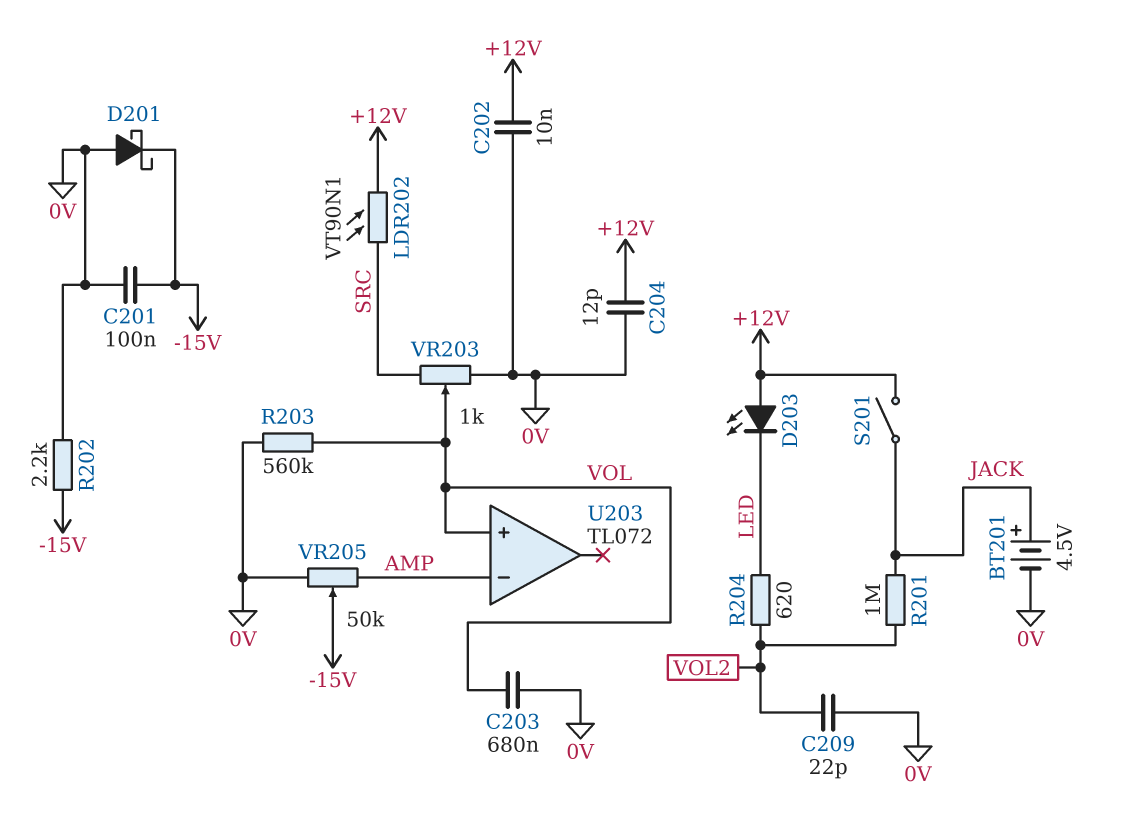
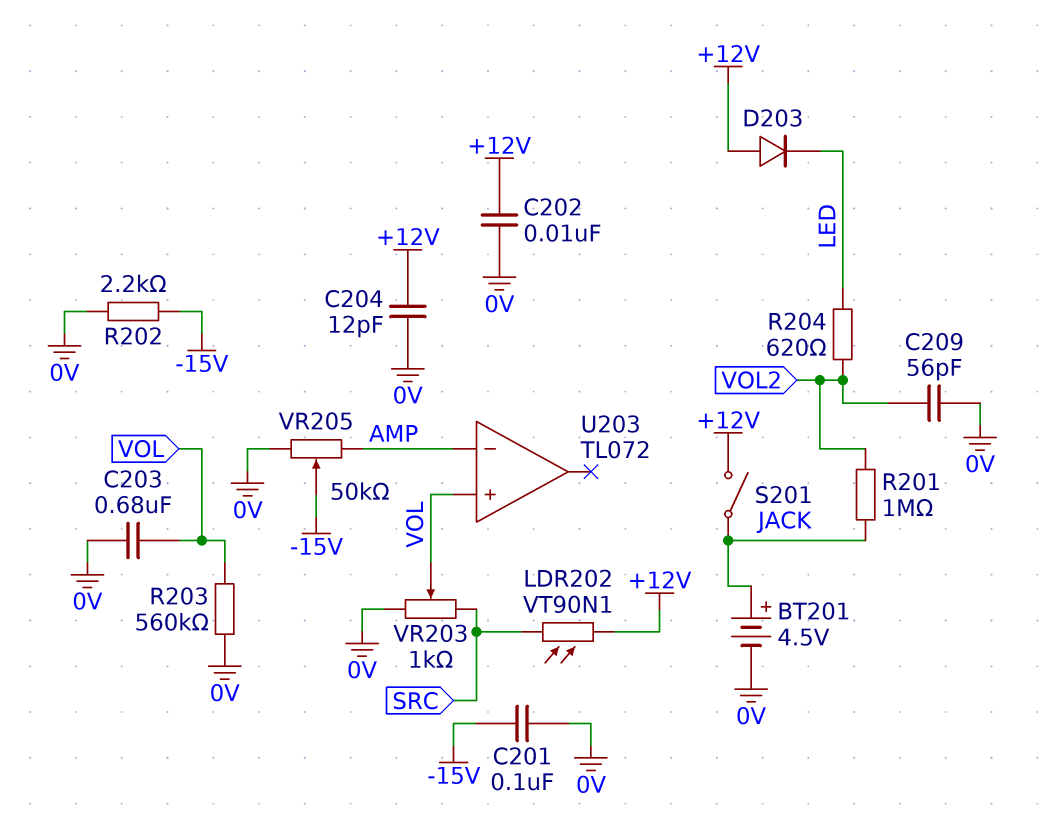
C209: 22pF (0V, VOL2) -> 56pF (0V, VOL2)
D201: schottky (A 0V, K -15V) -> none
D203: LED (A +12V, K LED) -> diode (A +12V, K LED)

